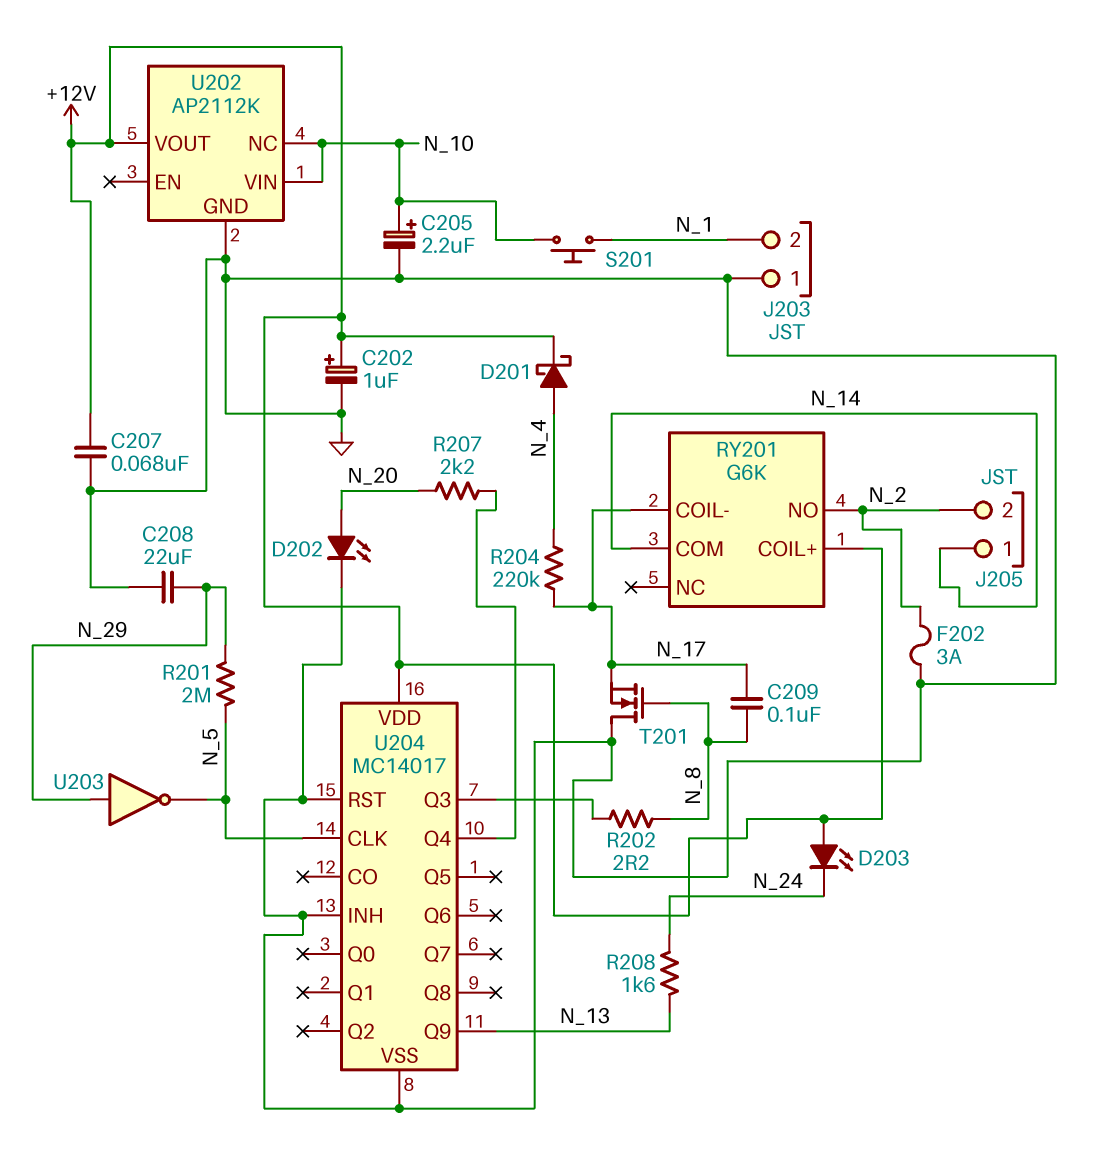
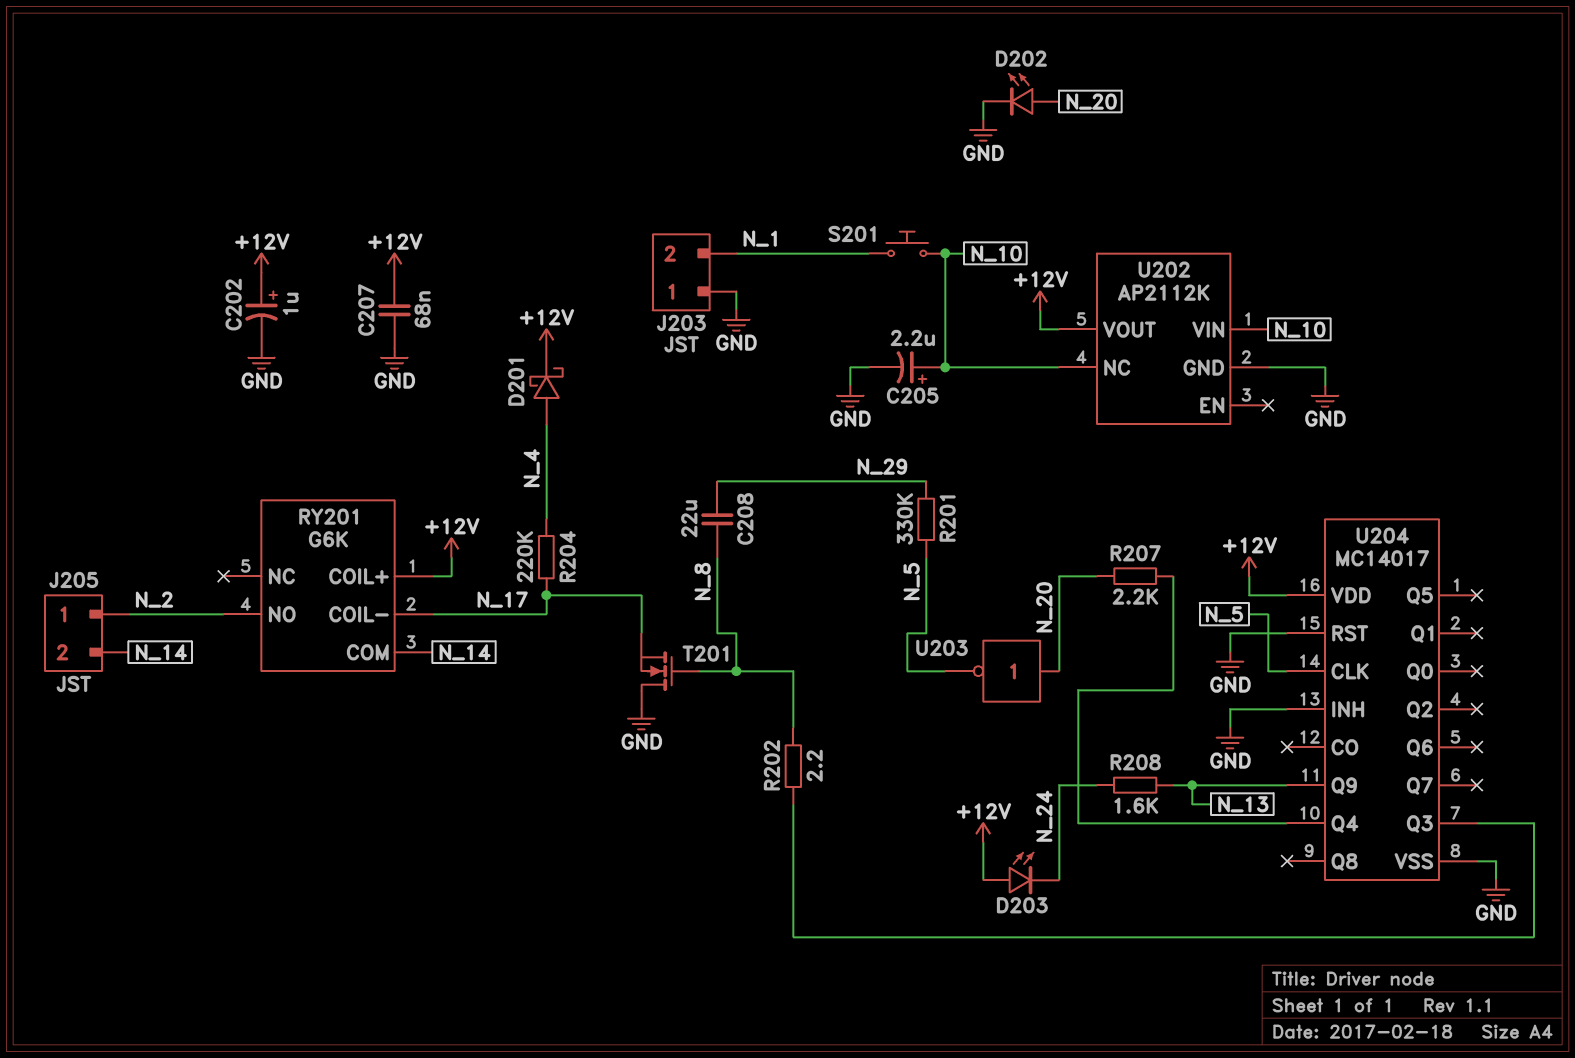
C208: 22uF (GND, N_29) -> 22uF (N_8, N_29)
C209: 100nF (N_8, N_17) -> none
F202: 3A (GND, N_2) -> none
J205 pin 1: N_14 -> N_2
J205 pin 2: N_2 -> N_14
R201: 2M (N_5, N_29) -> 330k (N_5, N_29)
U203: NOT (in N_29, out N_5) -> NOT (in N_20, out N_5)

